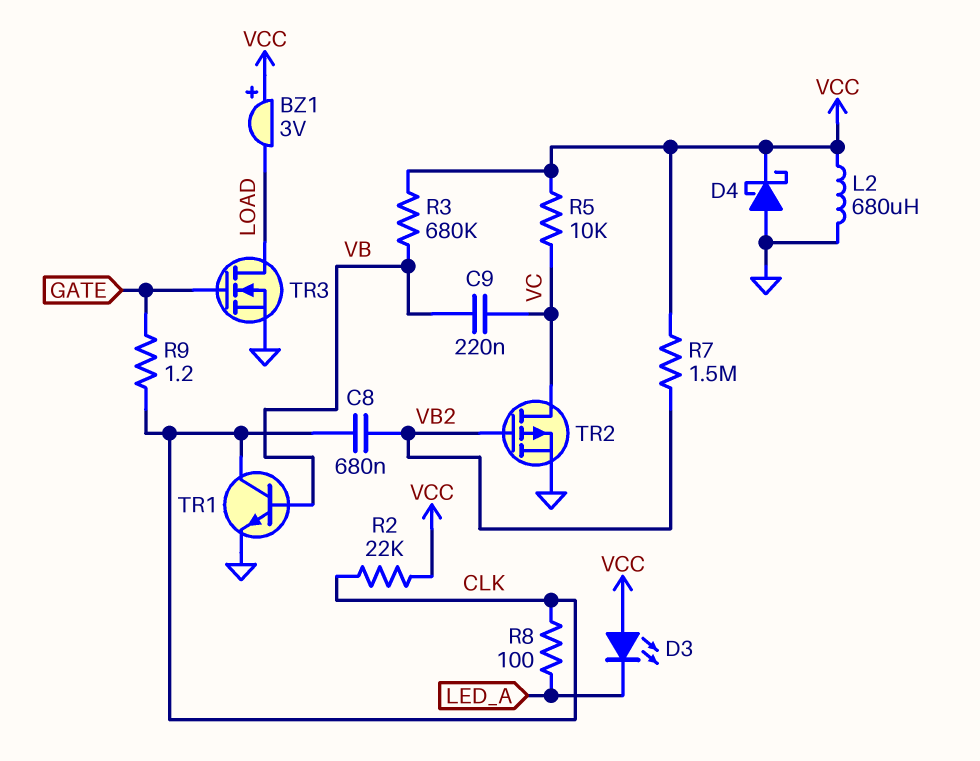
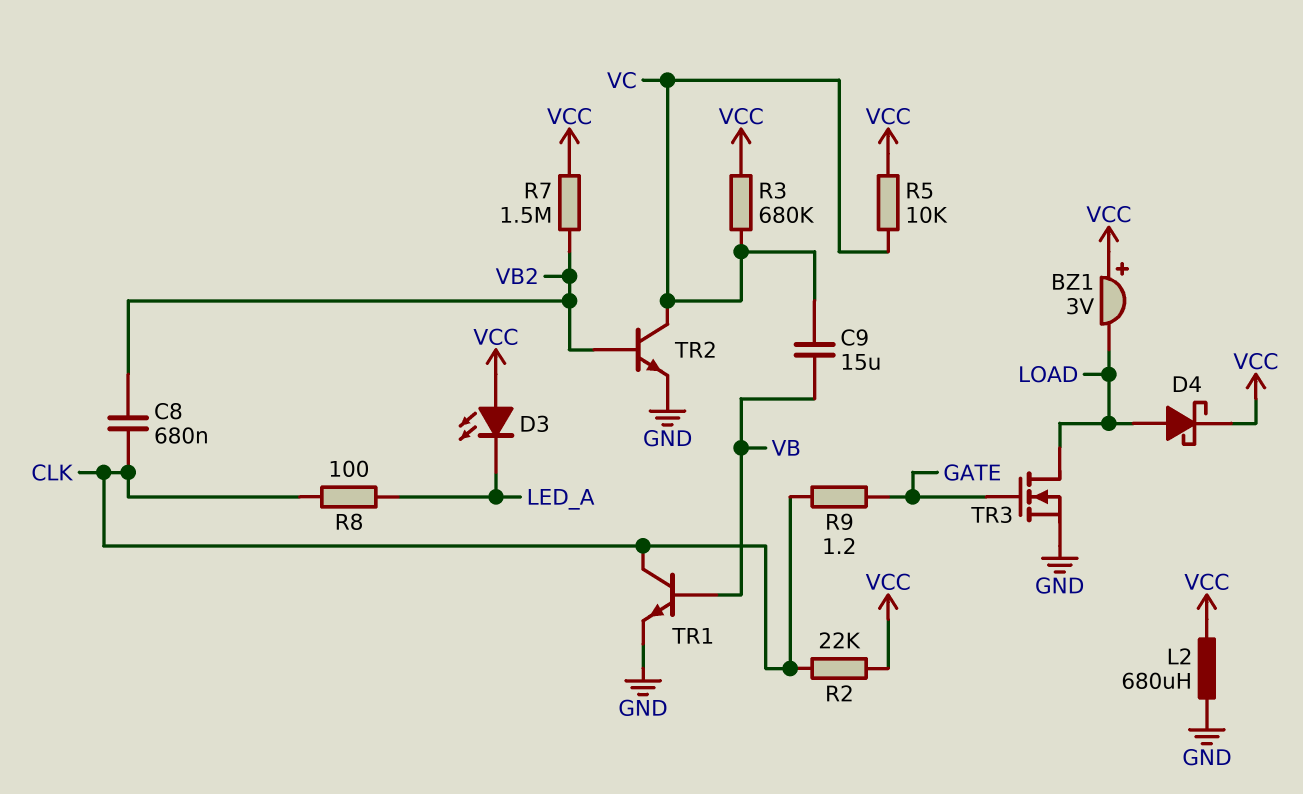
C9: 220nF (VB, VC) -> 15uF (VB, VC)
D4: schottky (A GND, K VCC) -> schottky (A LOAD, K VCC)
R3: 680k (VB, VCC) -> 680k (VC, VCC)
TR2: PMOS (G VB2, D VC, S GND) -> NPN (B VB2, C VC, E GND)

